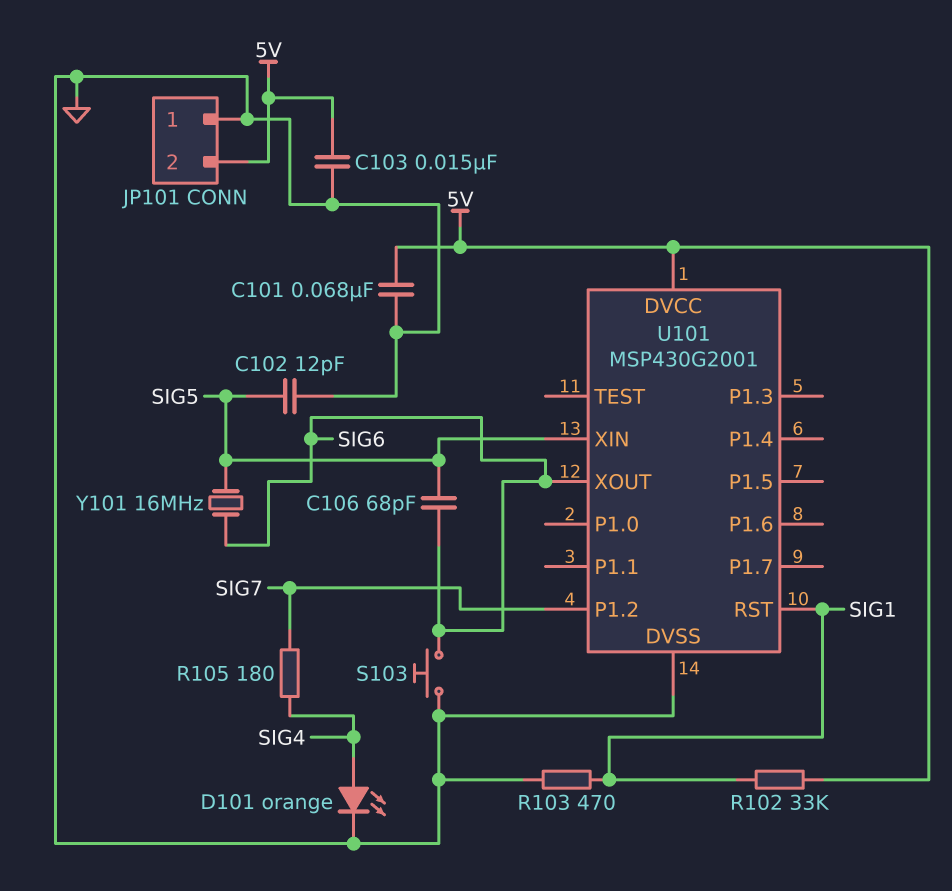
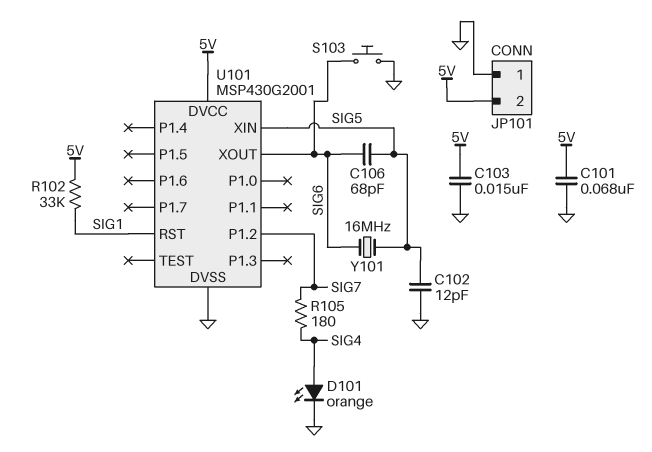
R103: 470 (GND, SIG1) -> none

